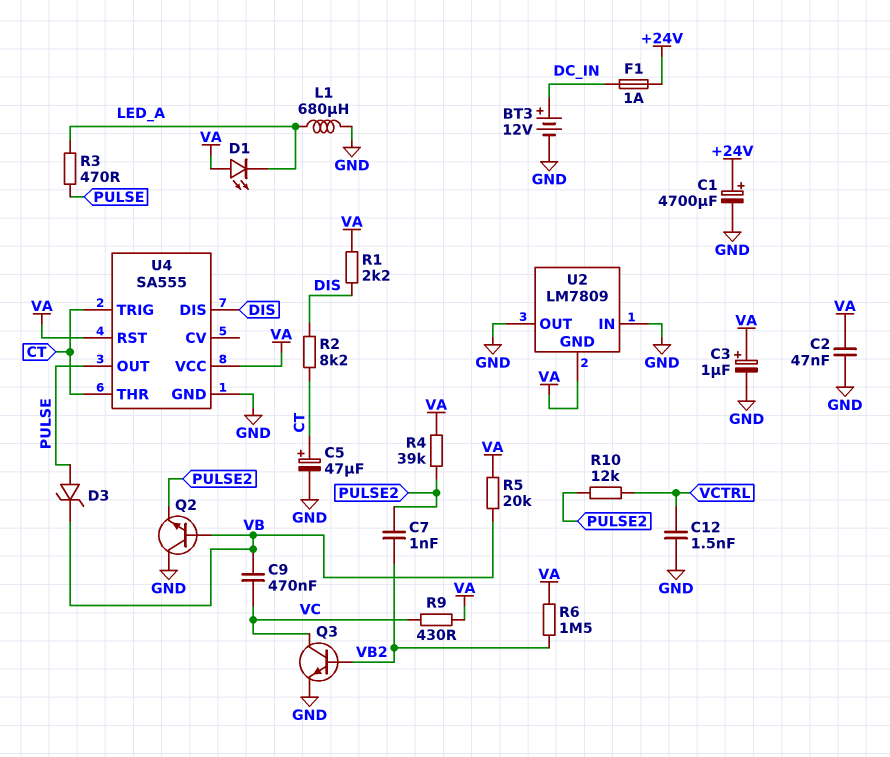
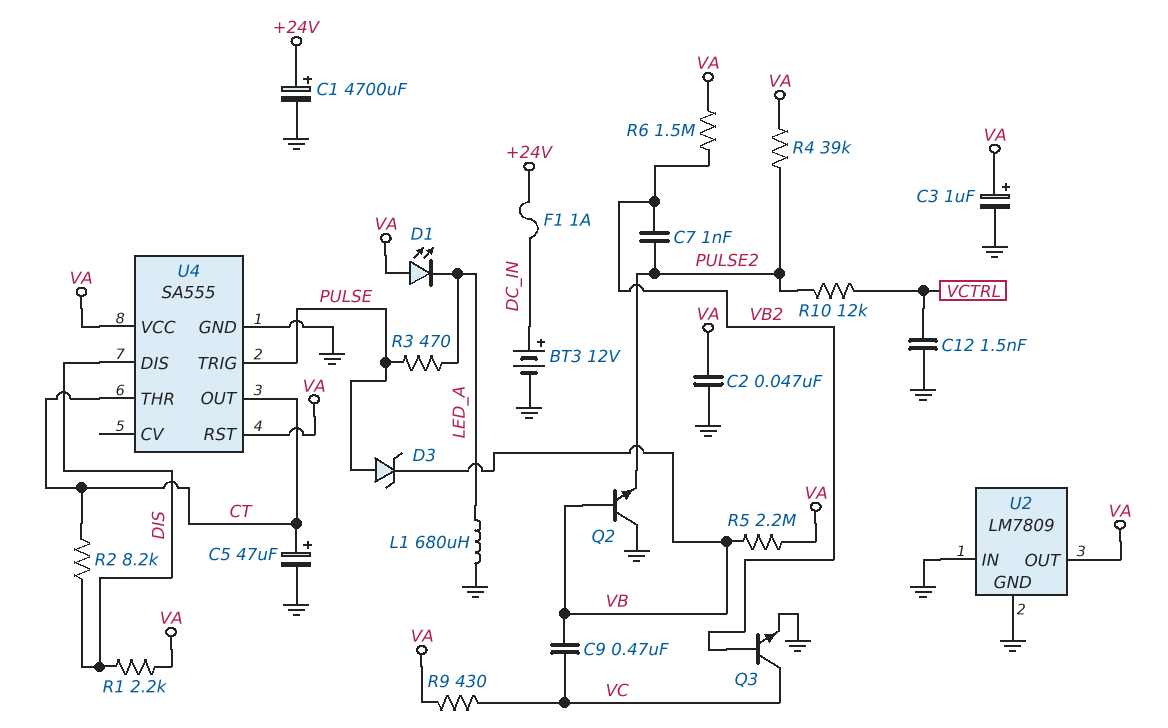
R5: 20k (VA, VB) -> 2.2M (VA, VB)
U2 pin GND: VA -> GND
U2 pin OUT: GND -> VA
U4 pin OUT: PULSE -> CT
U4 pin TRIG: CT -> PULSE

